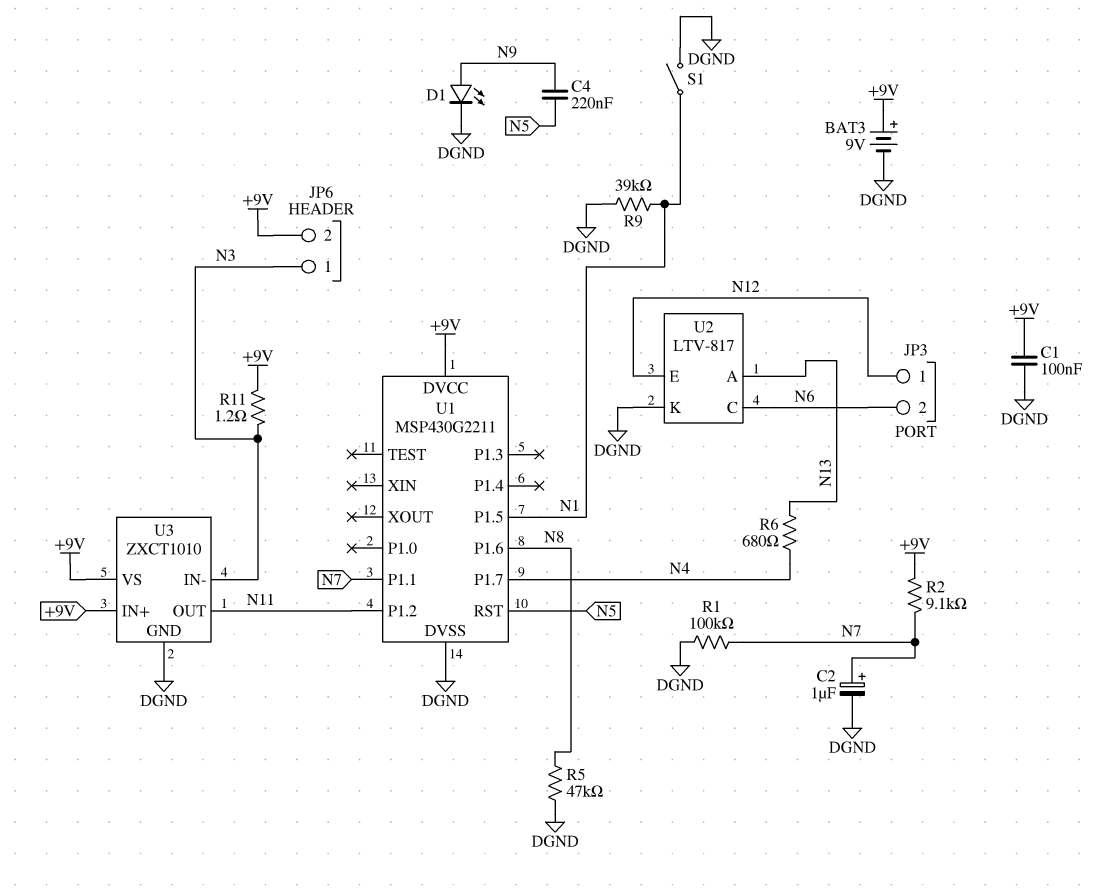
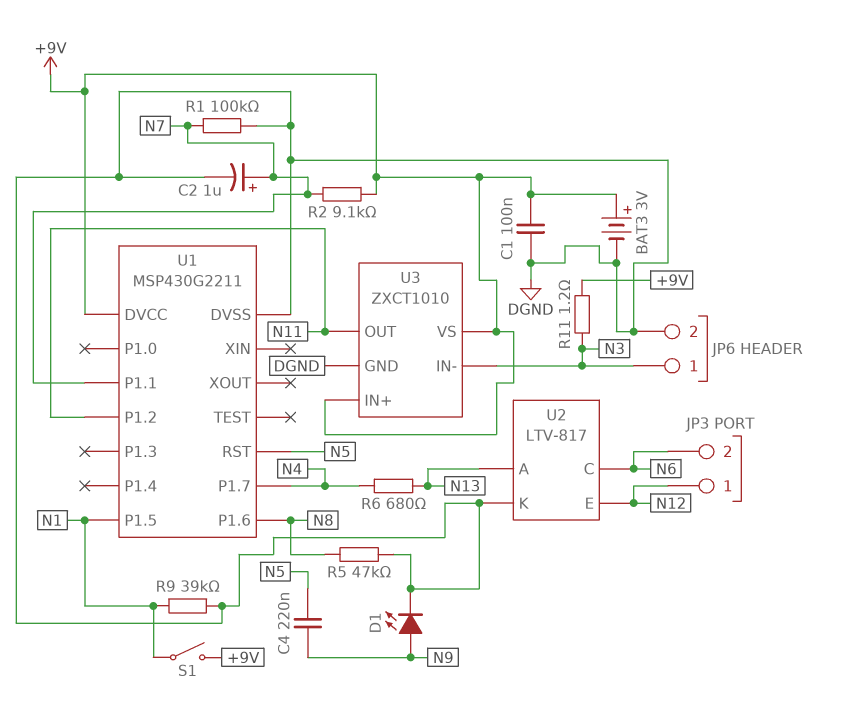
BAT3: 9V (plus +9V, minus DGND) -> 3V (plus +9V, minus DGND)
JP6 pin 2: +9V -> DGND
S1: switch (DGND, N1) -> switch (+9V, N1)

